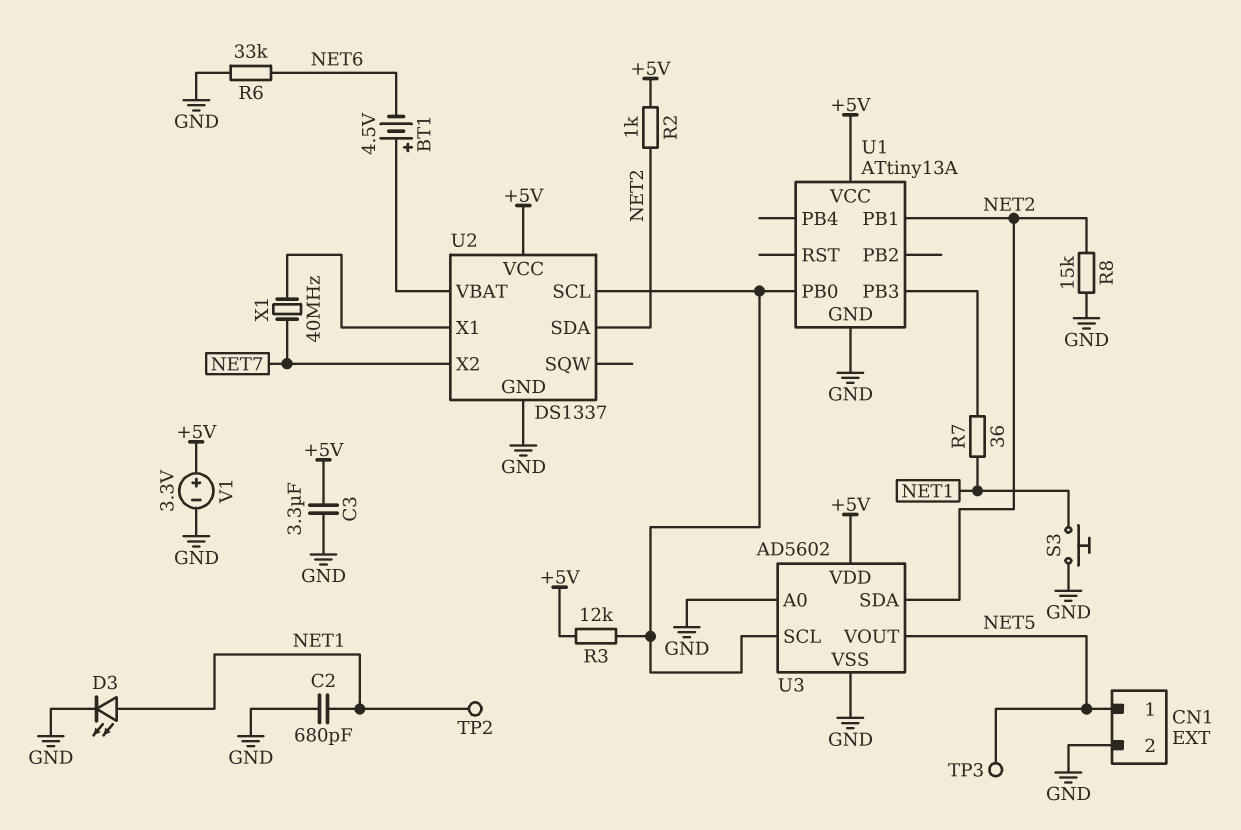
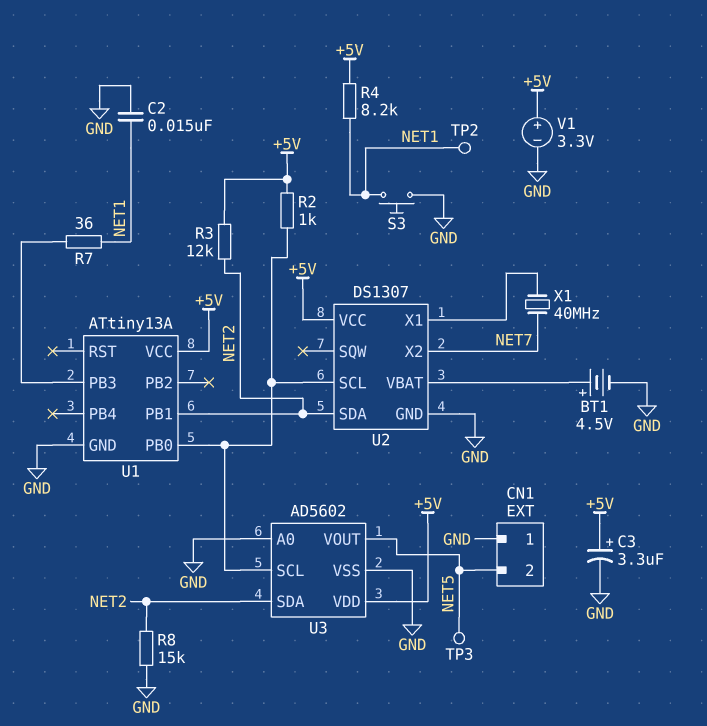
BT1: 4.5V (plus U2/VBAT, minus NET6) -> 4.5V (plus U2/VBAT, minus GND)
C2: 680pF (GND, NET1) -> 15nF (GND, NET1)
C3: 3.3uF (+5V, GND) -> 3.3uF (plus +5V, minus GND)
CN1 pin 1: NET5 -> GND
CN1 pin 2: GND -> NET5
D3: LED (A NET1, K GND) -> none
R2: 1k (+5V, NET2) -> 1k (+5V, U1/PB0)
R3: 12k (+5V, U1/PB0) -> 12k (+5V, NET2)
R4: none -> 8.2k (+5V, NET1)
R6: 33k (GND, NET6) -> none
U2: DS1337 -> DS1307

